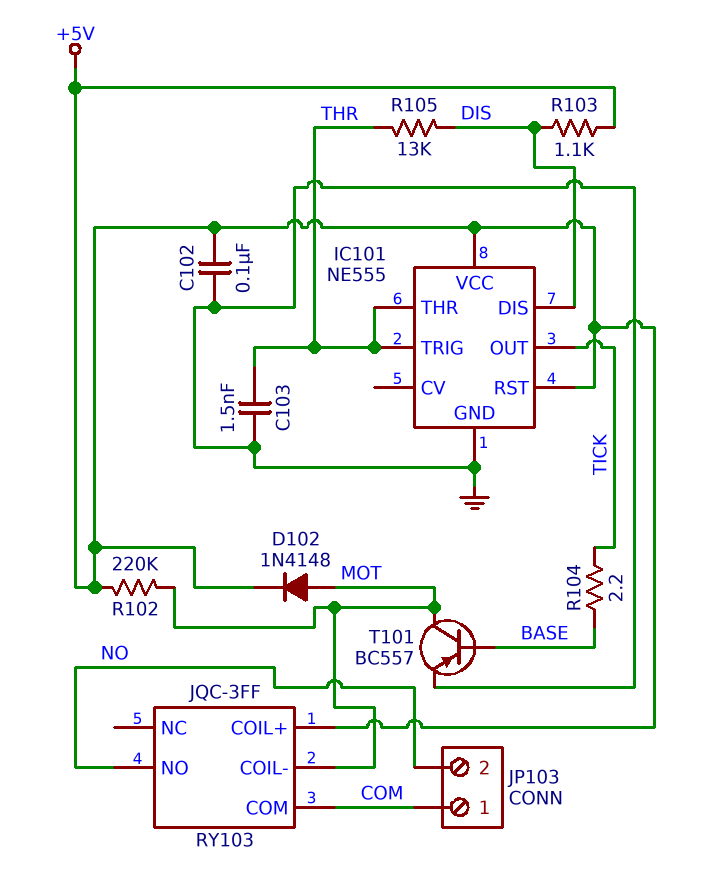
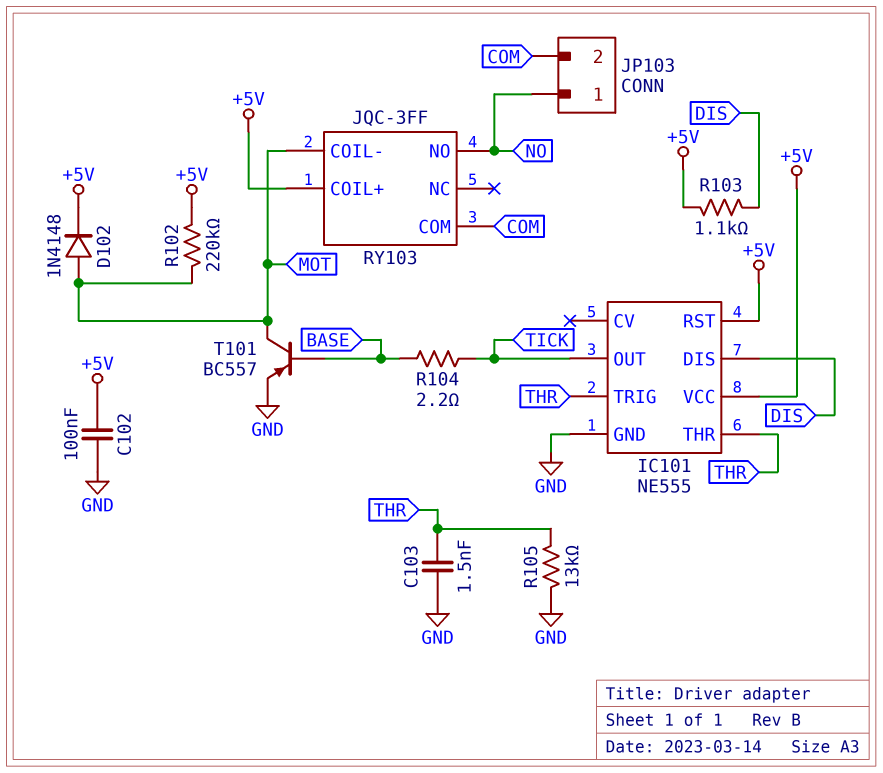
JP103 pin 1: COM -> NO
JP103 pin 2: NO -> COM
R105: 13k (DIS, THR) -> 13k (GND, THR)

